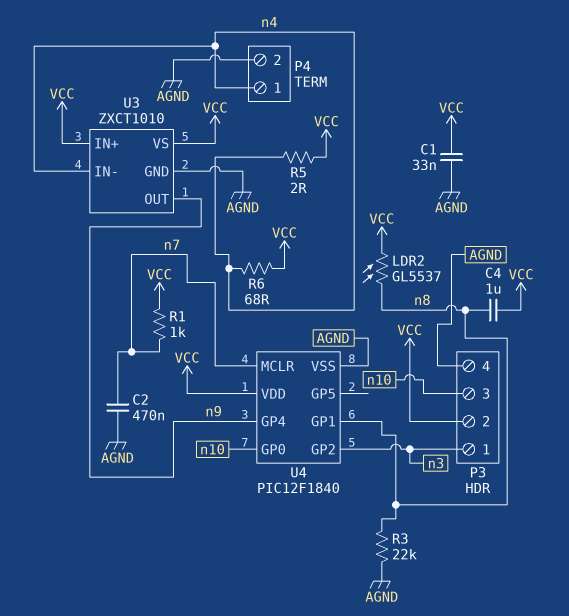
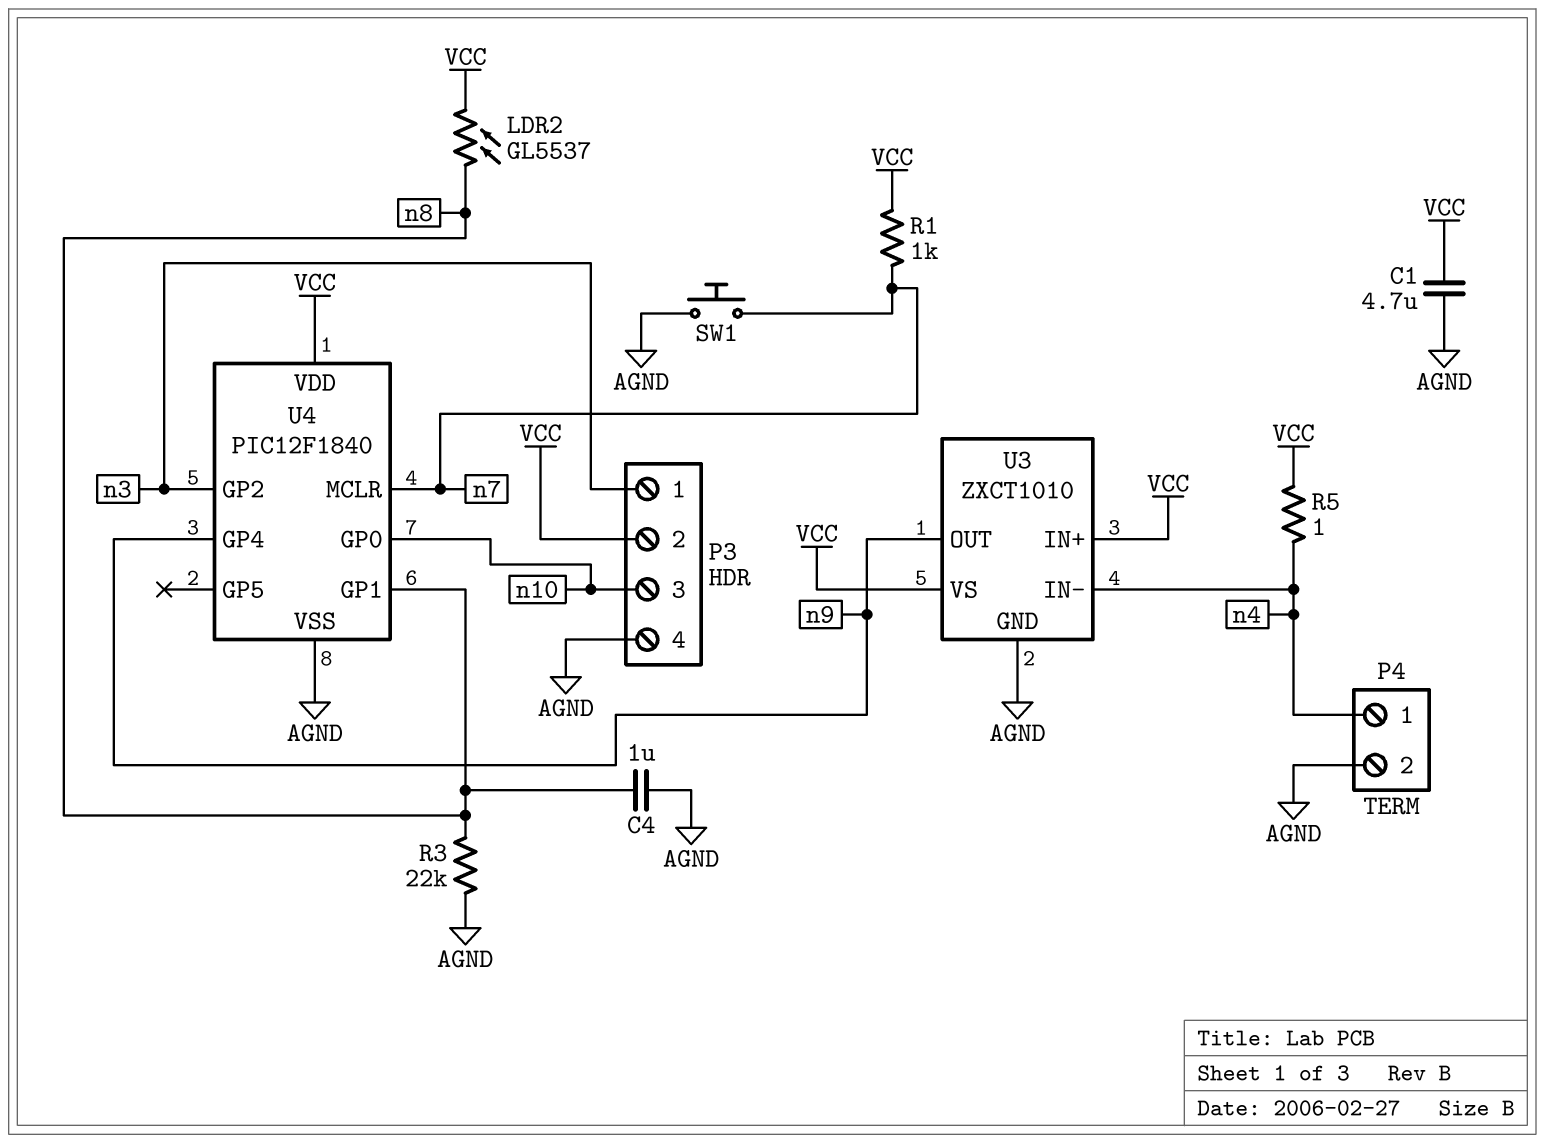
C1: 33nF (AGND, VCC) -> 4.7uF (AGND, VCC)
C2: 470nF (AGND, n7) -> none
C4: 1uF (VCC, n8) -> 1uF (AGND, n8)
R5: 2 (VCC, n4) -> 1 (VCC, n4)
R6: 68 (VCC, n4) -> none
SW1: none -> button (AGND, n7)

